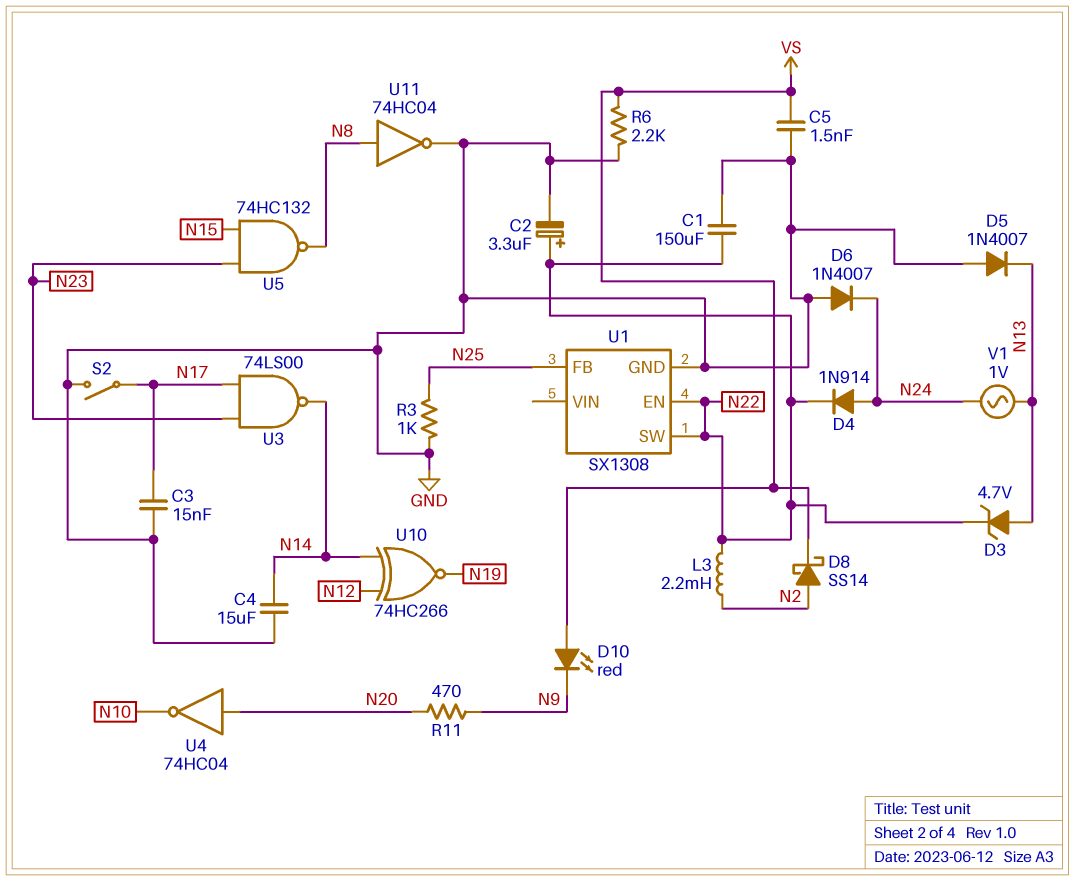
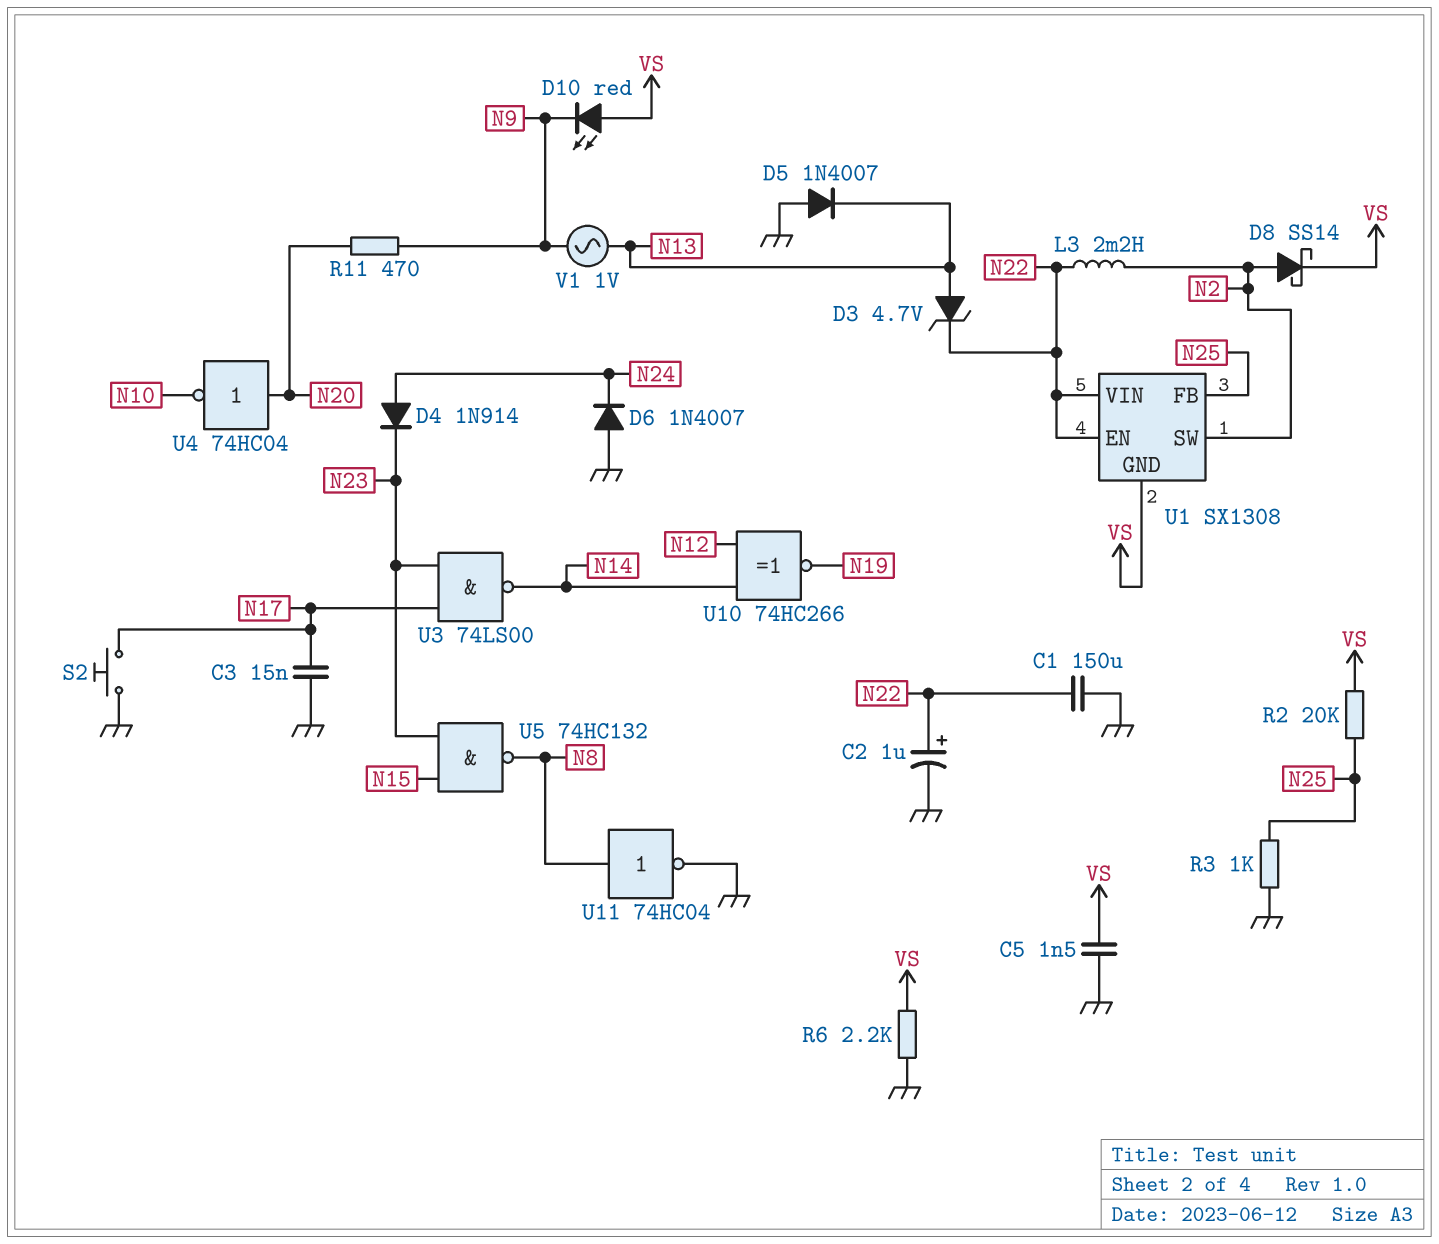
C2: 3.3uF (plus N22, minus GND) -> 1uF (plus N22, minus GND)
C4: 15uF (GND, N14) -> none
D4: diode 1N914 (A N24, K N22) -> diode 1N914 (A N24, K N23)
R2: none -> 20k (N25, VS)
S2: switch (GND, N17) -> button (GND, N17)
U1 pin GND: GND -> VS
U1 pin SW: N22 -> N2
U1 pin VIN: none -> N22
V1: AC 1V (N13, N24) -> AC 1V (N9, N13)

